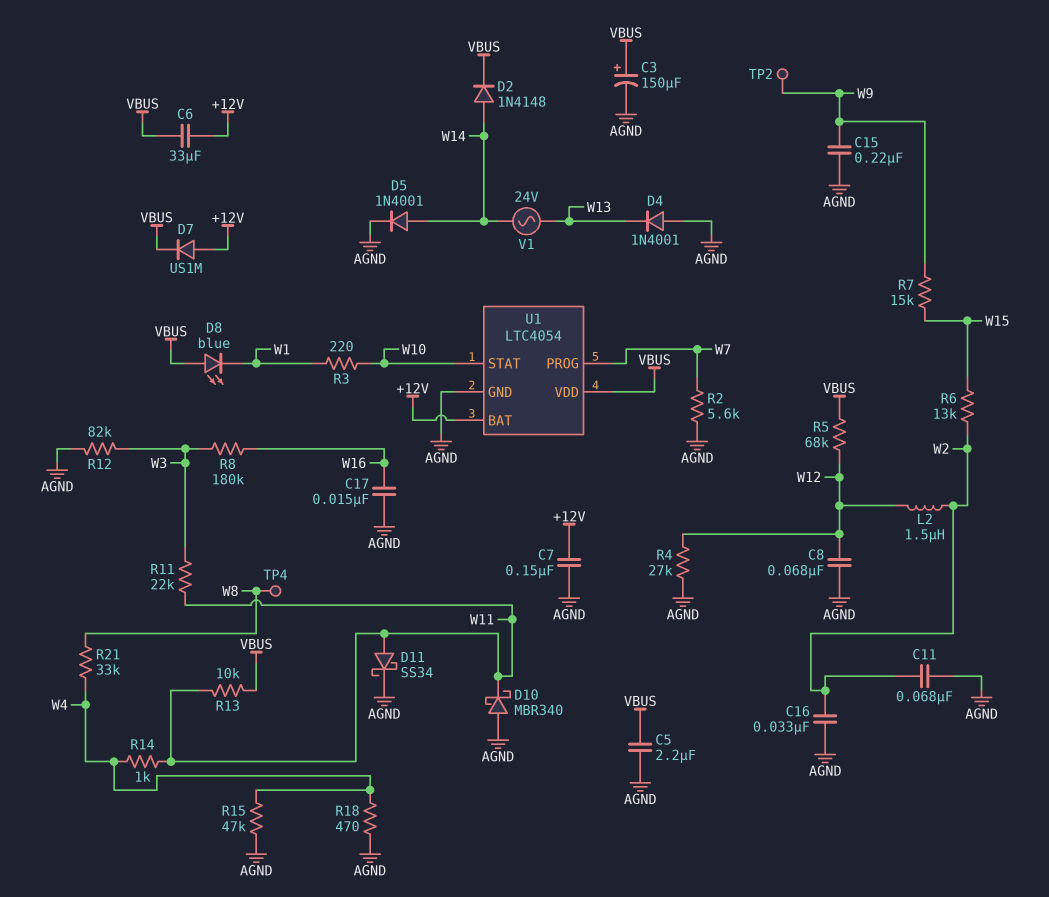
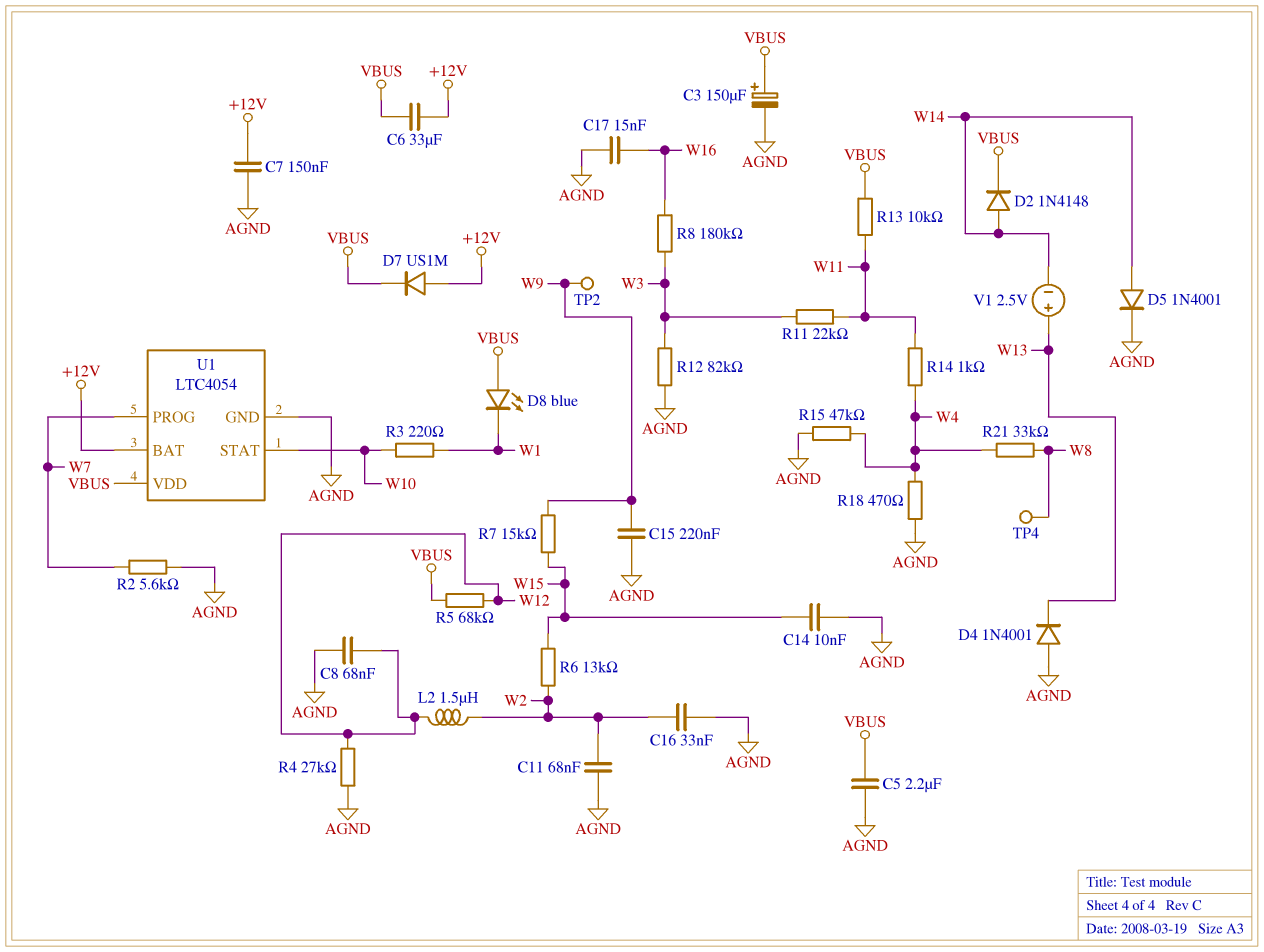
C14: none -> 10nF (AGND, W15)
D10: schottky MBR340 (A AGND, K W11) -> none
D11: schottky SS34 (A W11, K AGND) -> none
V1: AC 24V (W13, W14) -> 2.5V (plus W13, minus W14)

